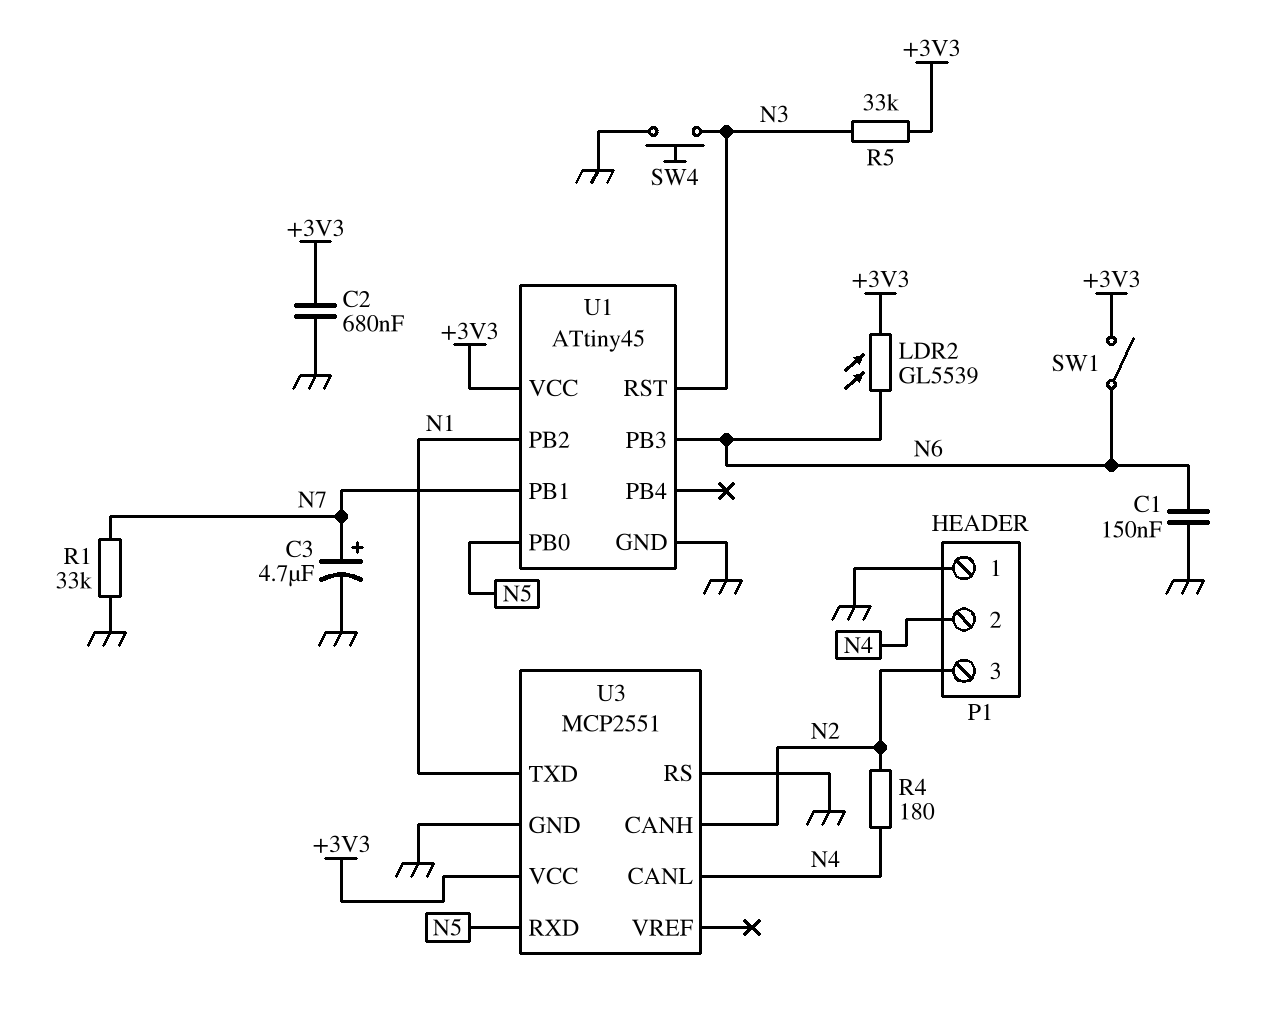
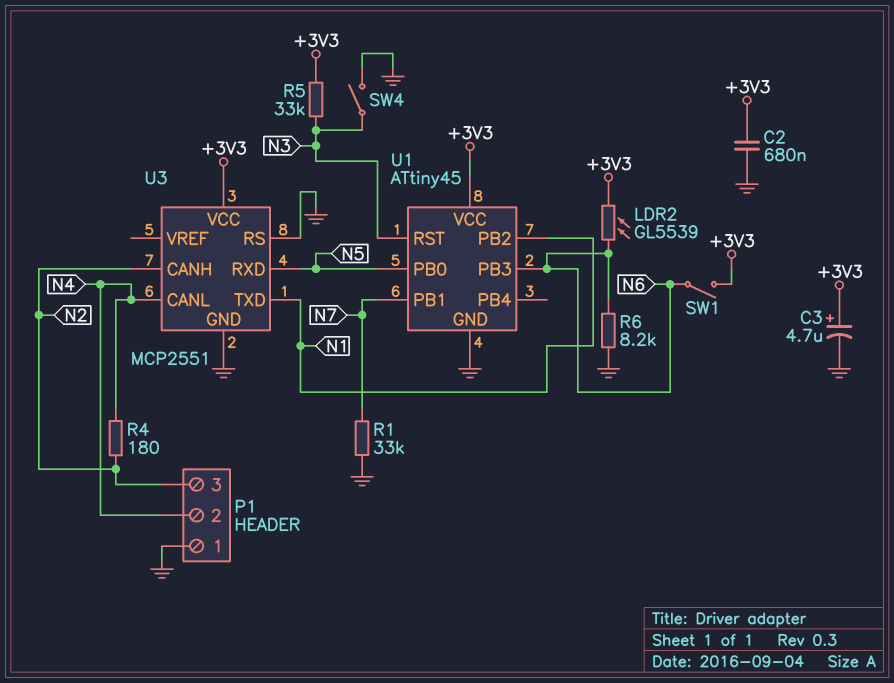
C1: 150nF (GND, N6) -> none
C3: 4.7uF (plus N7, minus GND) -> 4.7uF (plus +3V3, minus GND)
R6: none -> 8.2k (GND, N6)
SW4: button (GND, N3) -> switch (GND, N3)

